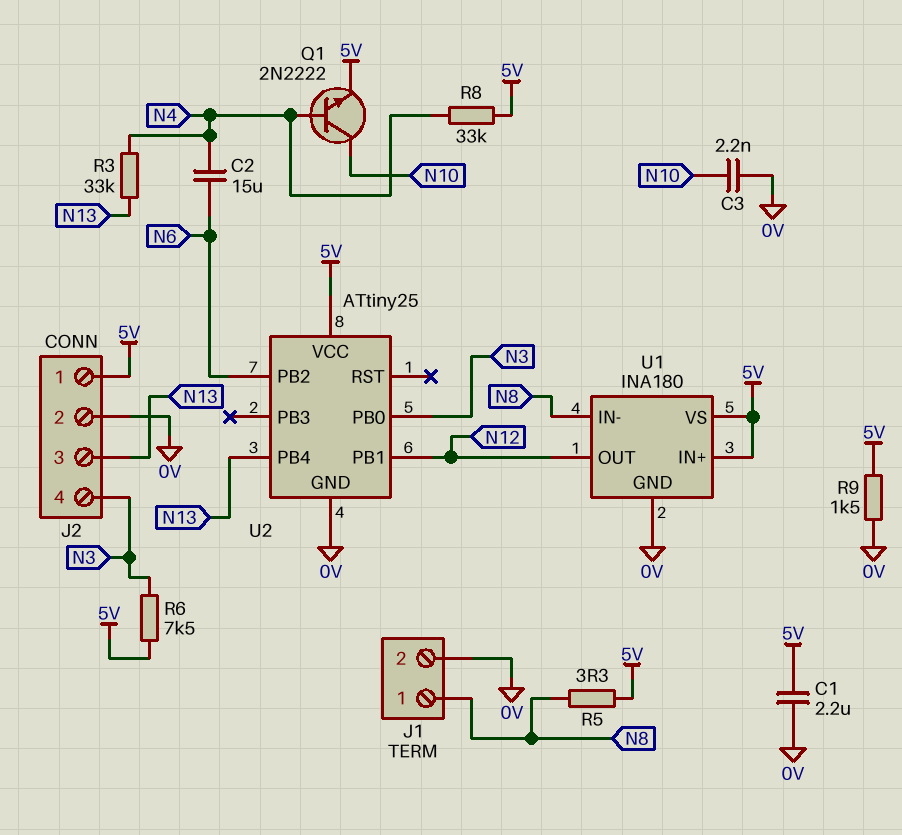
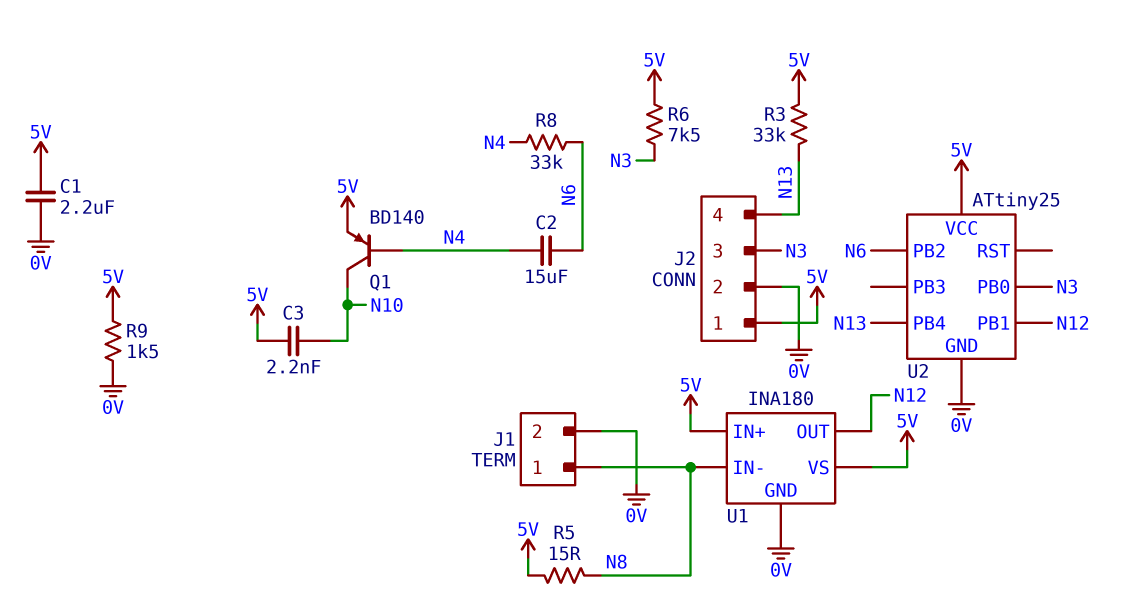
C3: 2.2nF (0V, N10) -> 2.2nF (5V, N10)
J2 pin 3: N13 -> N3
J2 pin 4: N3 -> N13
Q1: NPN 2N2222 (B N4, C N10, E 5V) -> PNP BD140 (B N4, C N10, E 5V)
R3: 33k (N4, N13) -> 33k (5V, N13)
R5: 3.3 (5V, N8) -> 15 (5V, N8)
R8: 33k (5V, N4) -> 33k (N4, N6)

